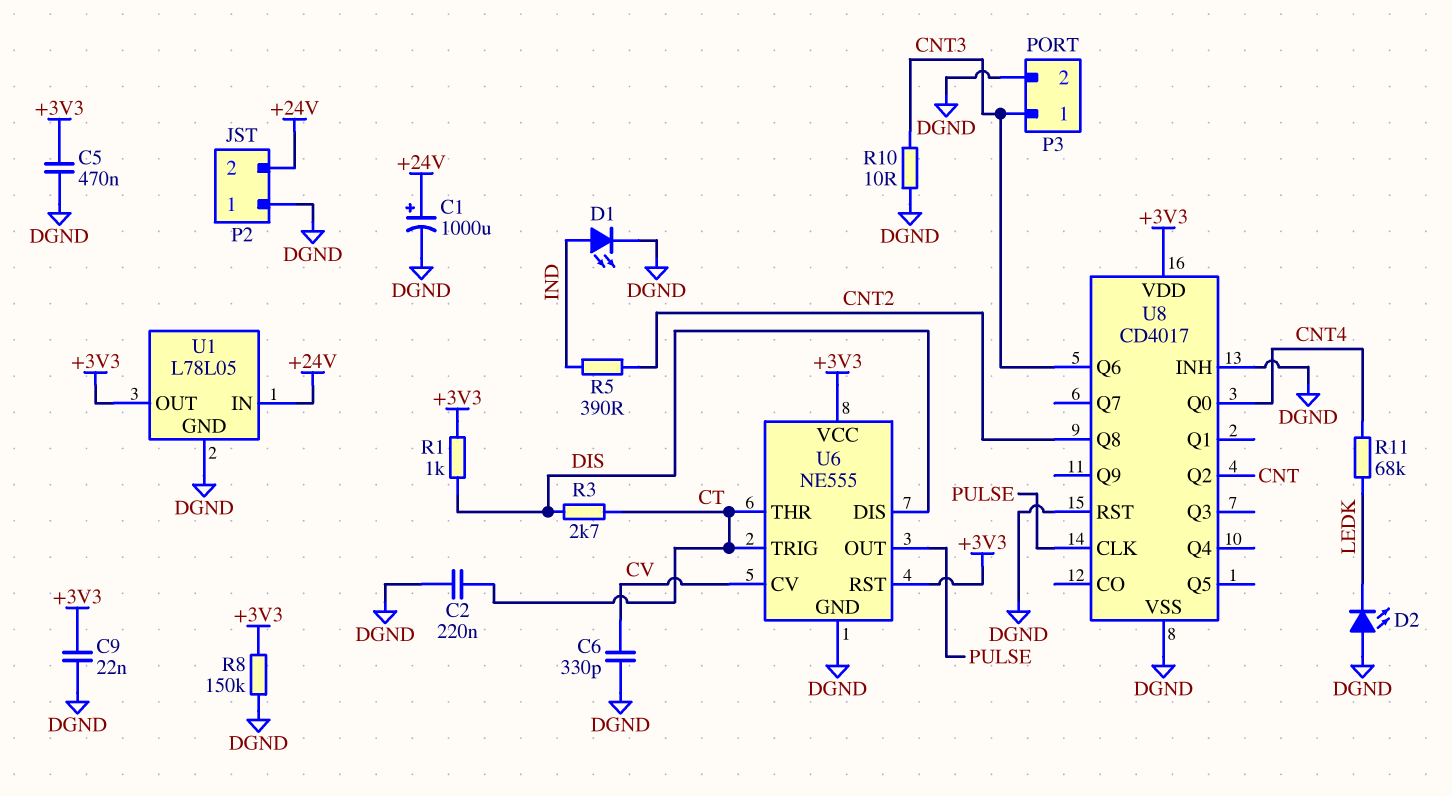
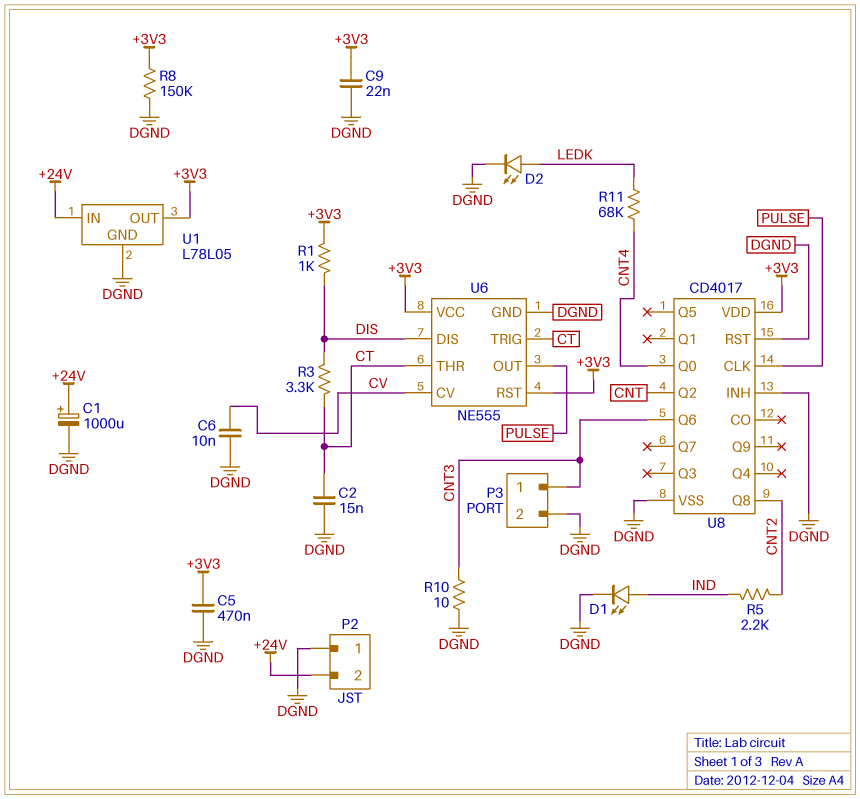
C2: 220nF (CT, DGND) -> 15nF (CT, DGND)
C6: 330pF (CV, DGND) -> 10nF (CV, DGND)
D2: LED (A DGND, K LEDK) -> LED (A LEDK, K DGND)
R3: 2.7k (CT, DIS) -> 3.3k (CT, DIS)
R5: 390 (CNT2, IND) -> 2.2k (CNT2, IND)

